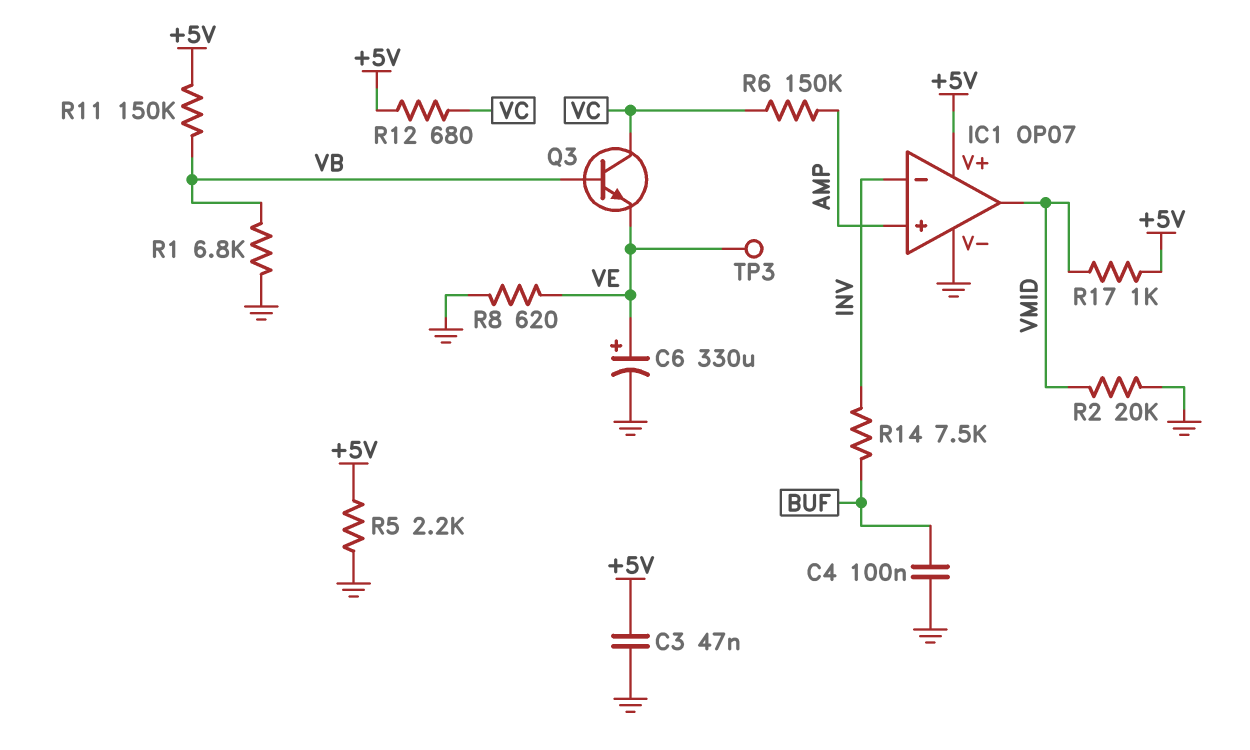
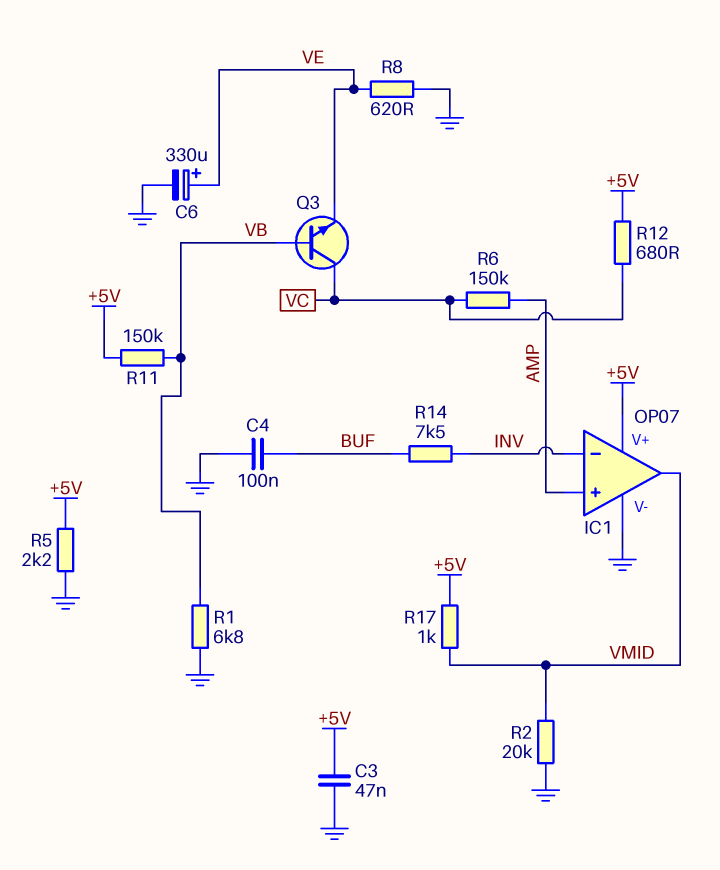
TP3: test point (VE) -> none

